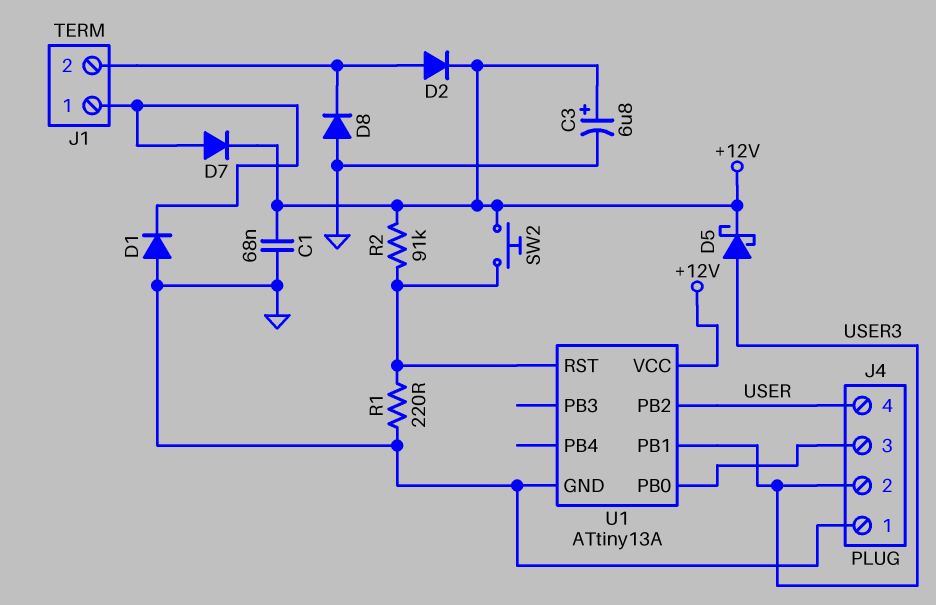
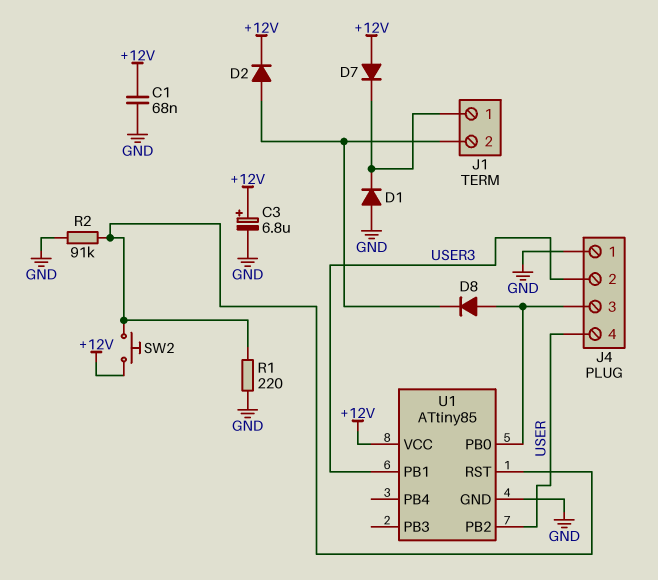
D5: schottky (A USER3, K +12V) -> none
D7: diode (A J1/1, K +12V) -> diode (A +12V, K J1/1)
D8: diode (A GND, K J1/2) -> diode (A J4/3, K J1/2)
R2: 91k (+12V, U1/RST) -> 91k (GND, U1/RST)
U1: ATtiny13A -> ATtiny85

